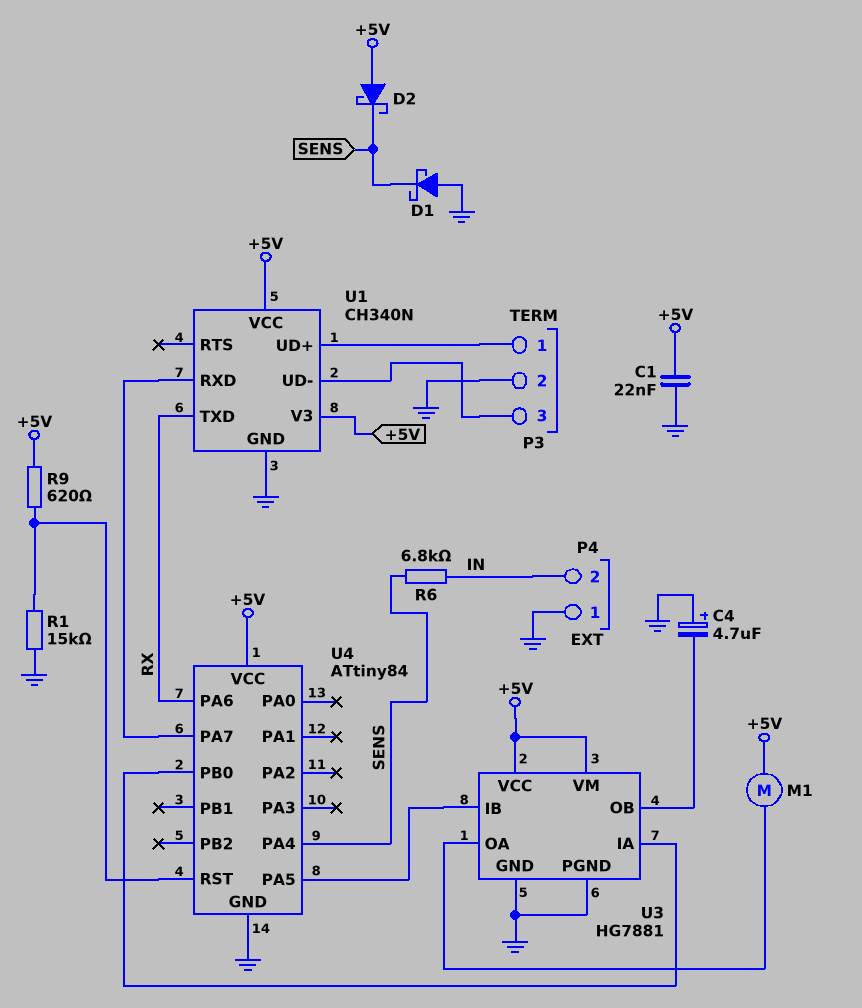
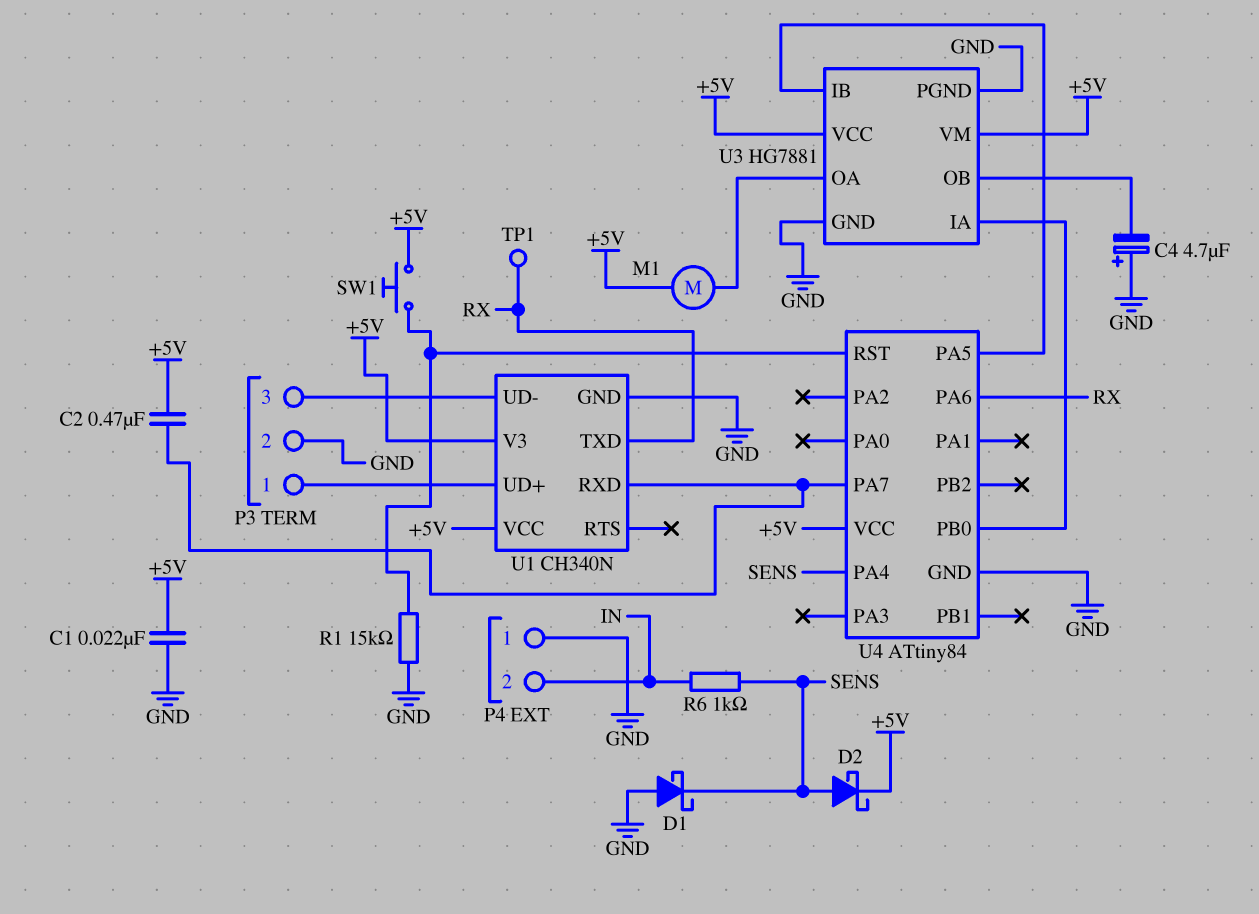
C2: none -> 470nF (+5V, U1/RXD)
D2: schottky (A +5V, K SENS) -> schottky (A SENS, K +5V)
R6: 6.8k (IN, SENS) -> 1k (IN, SENS)
R9: 620 (+5V, U4/RST) -> none
SW1: none -> button (+5V, U4/RST)
TP1: none -> test point (RX)

